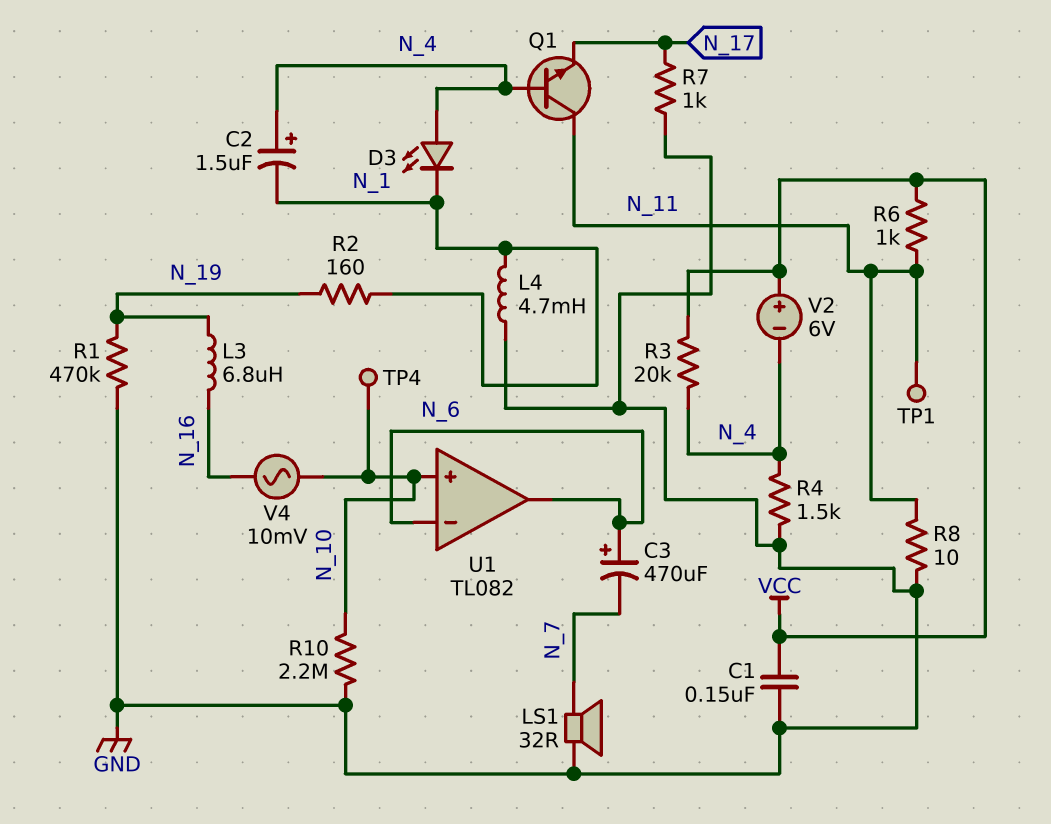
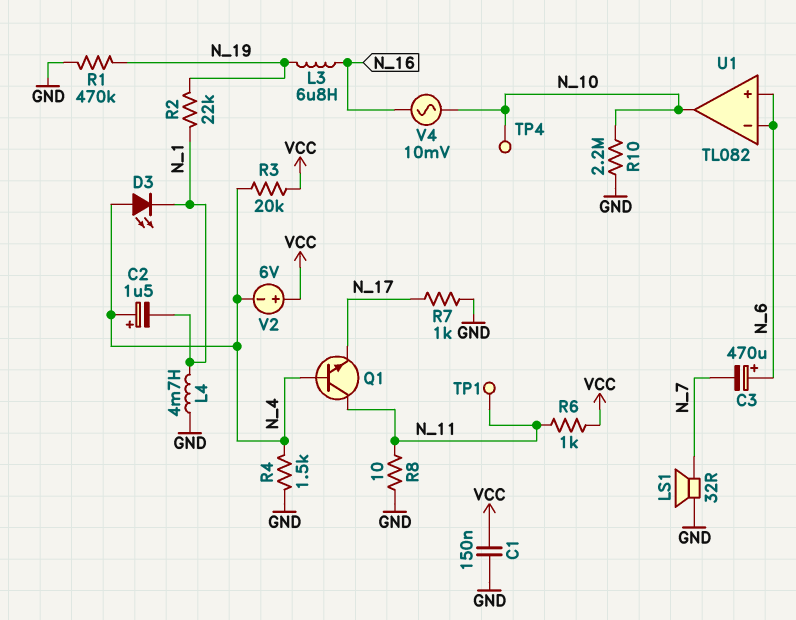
R2: 160 (N_1, N_19) -> 22k (N_1, N_19)
U1 pin in+: N_10 -> N_6
U1 pin out: N_6 -> N_10

